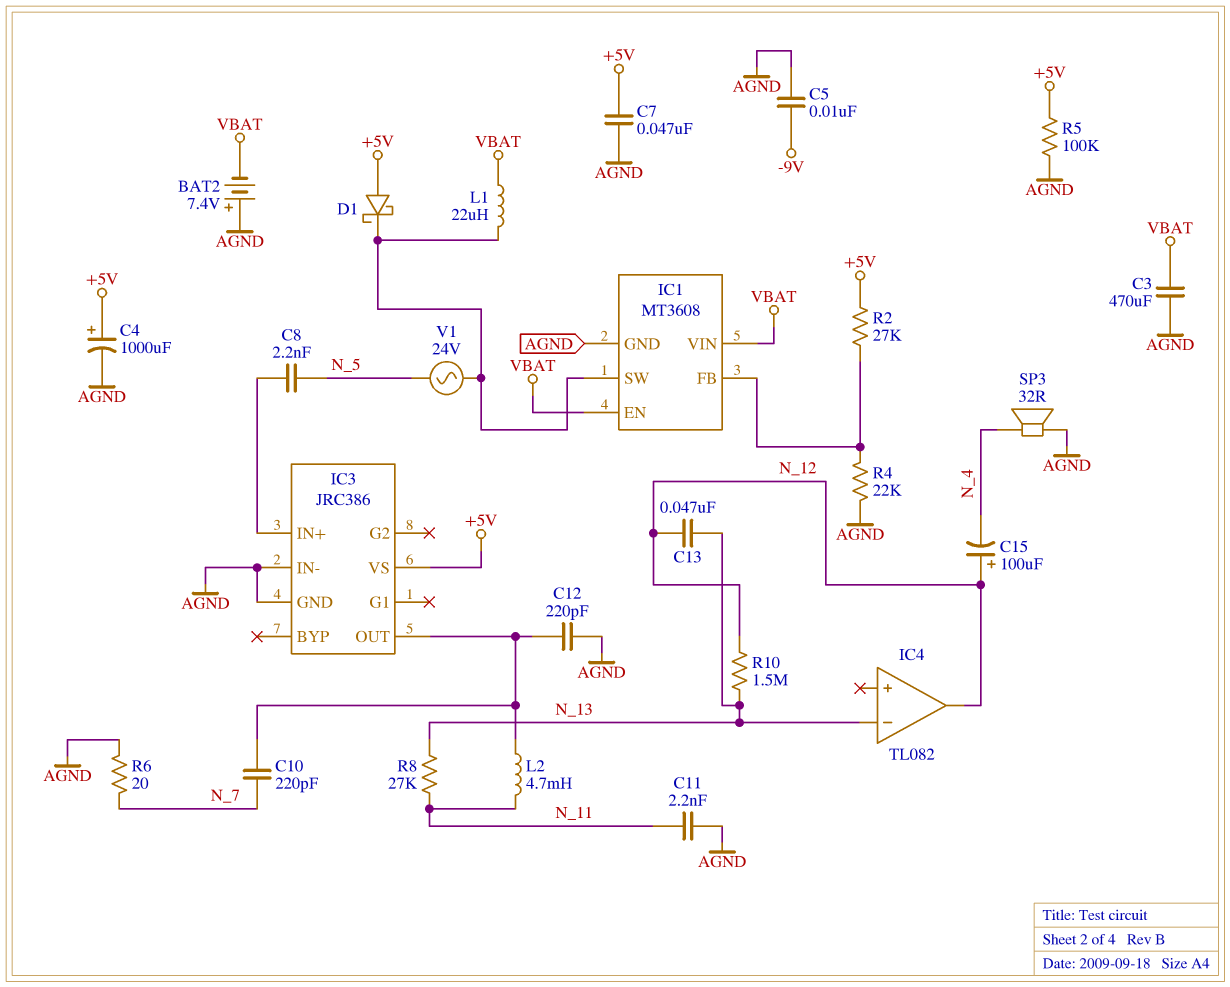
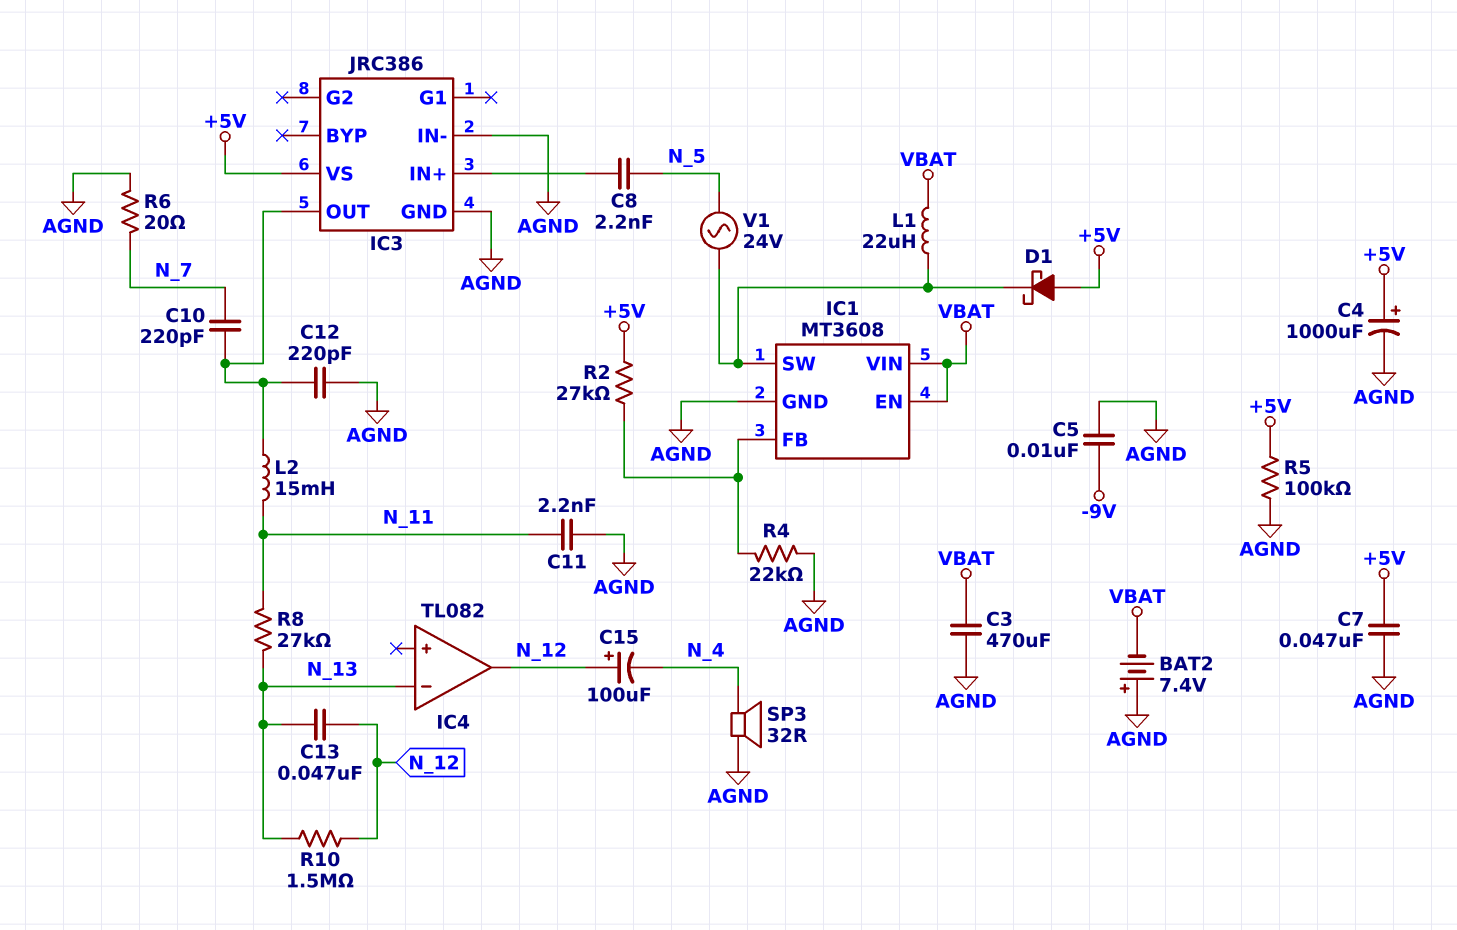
L2: 4.7mH (IC3/OUT, N_11) -> 15mH (IC3/OUT, N_11)

